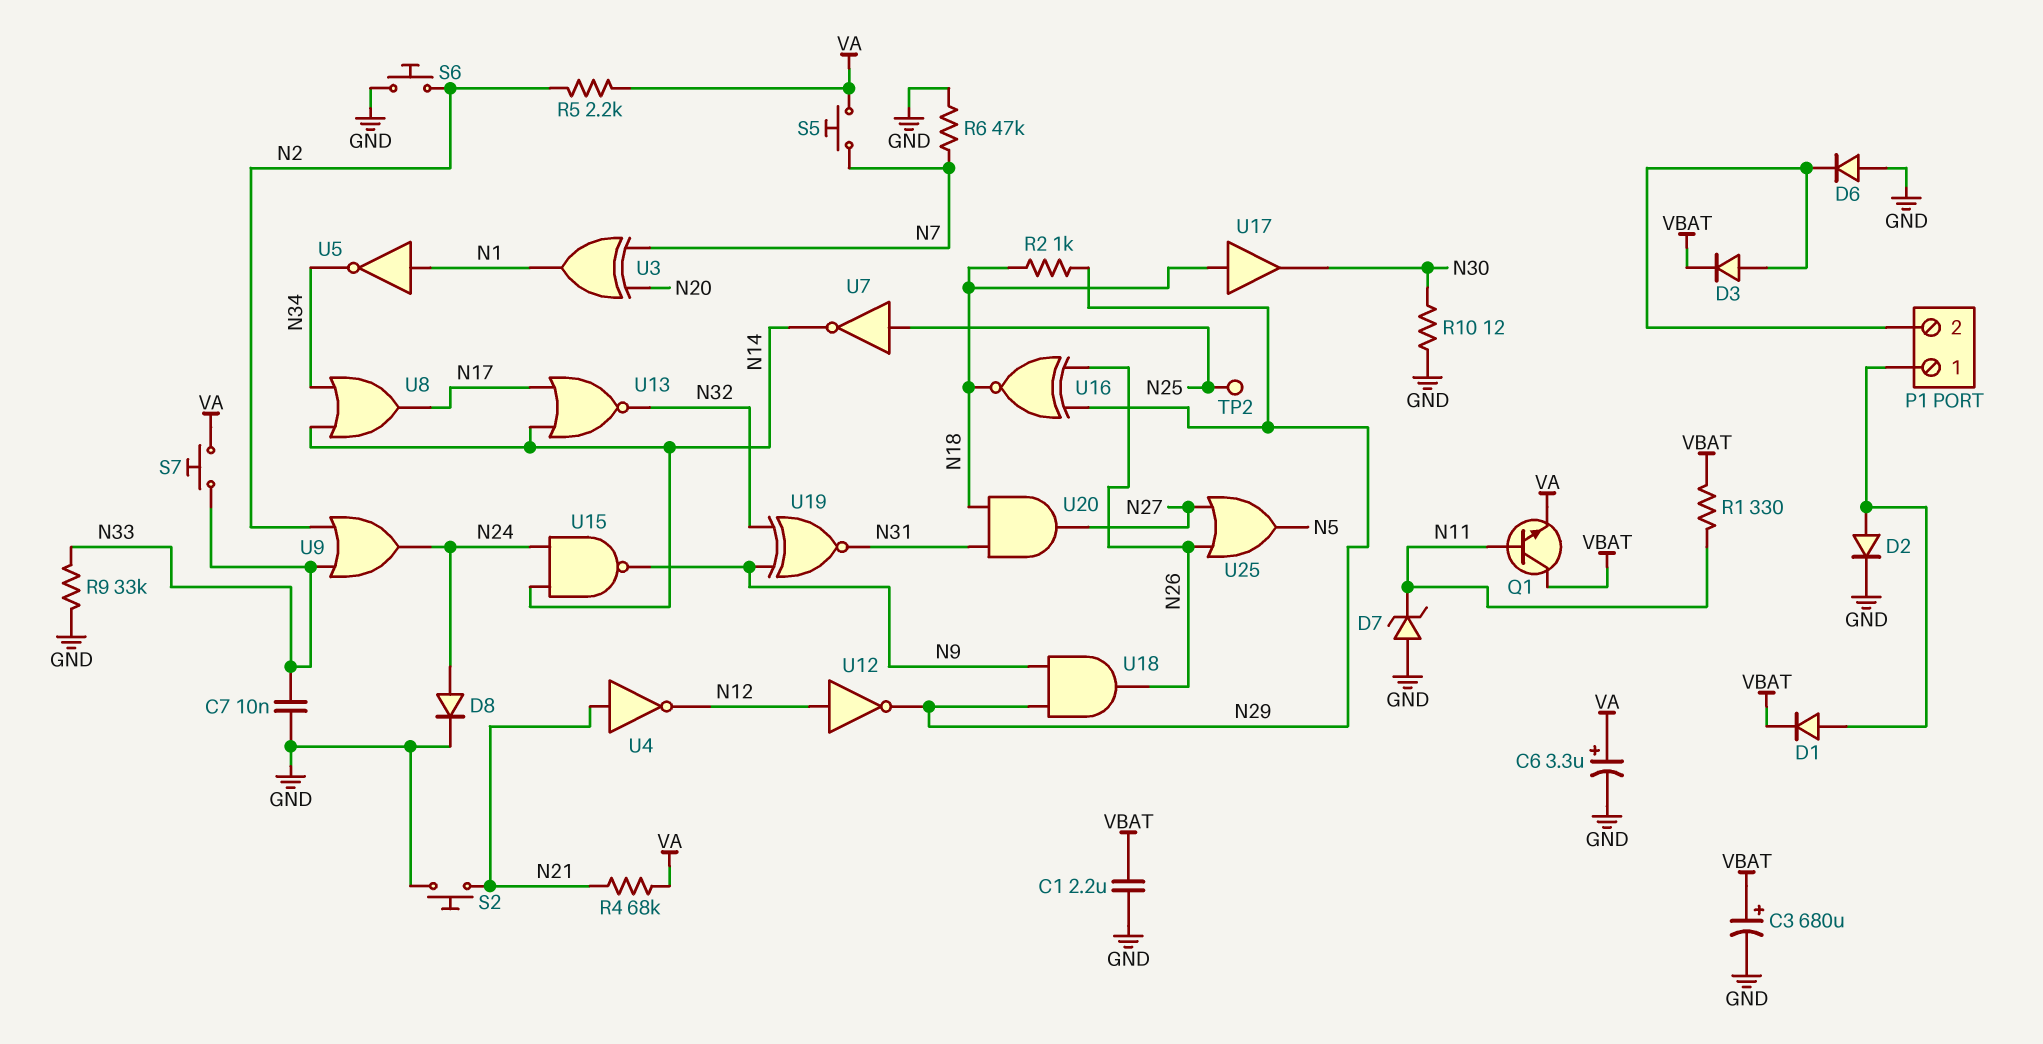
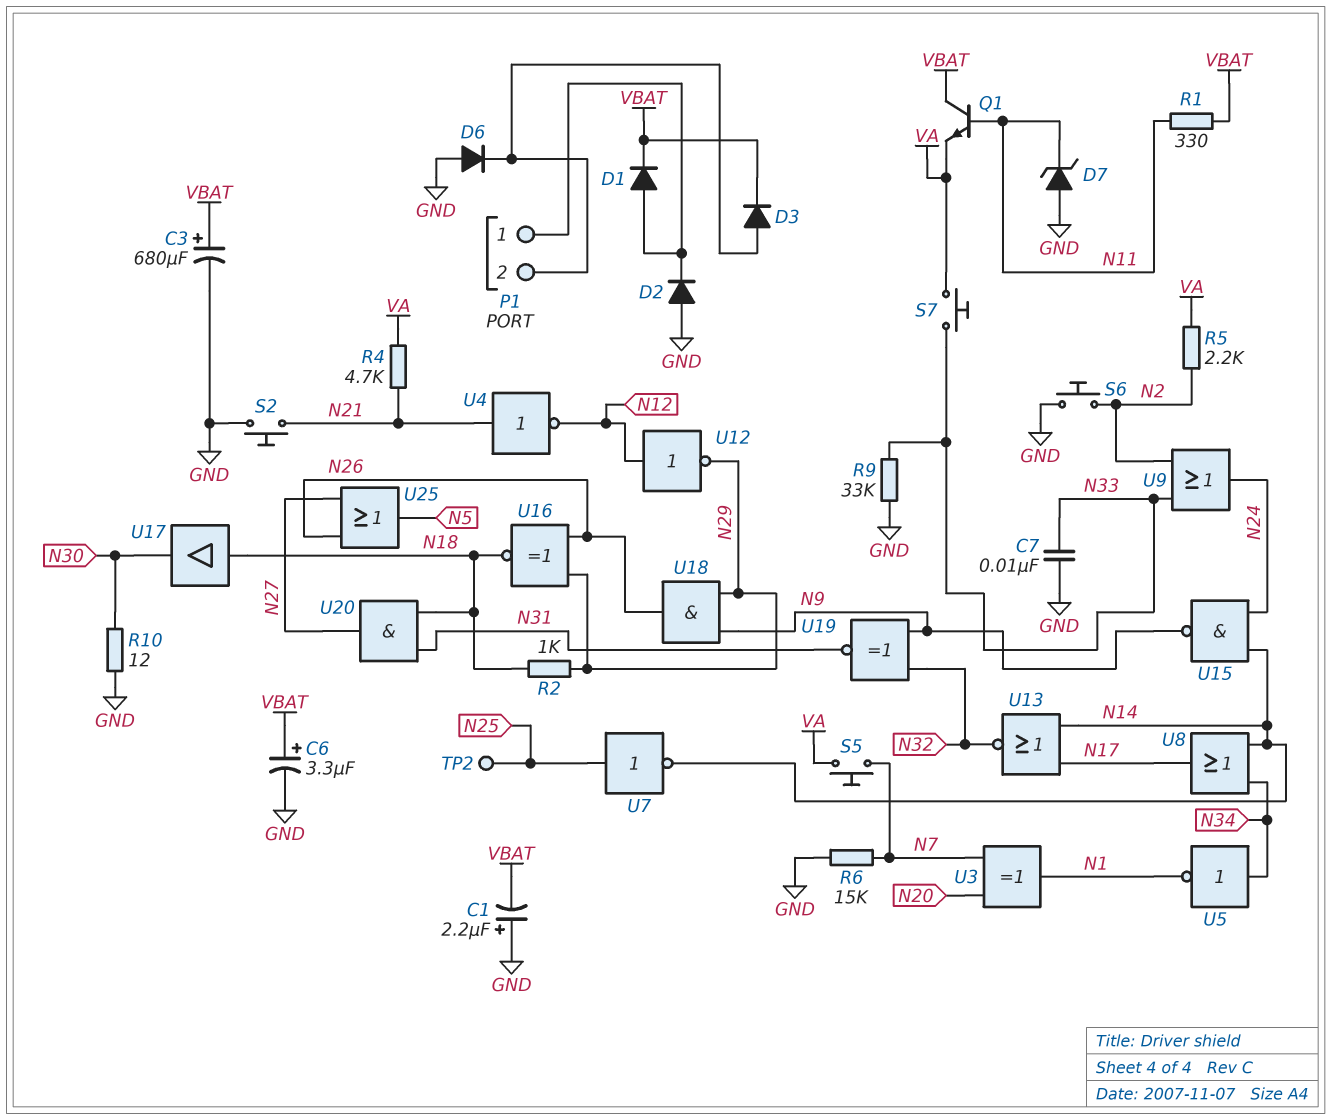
C1: 2.2uF (GND, VBAT) -> 2.2uF (plus GND, minus VBAT)
C6: 3.3uF (plus VA, minus GND) -> 3.3uF (plus VBAT, minus GND)
D2: diode (A P1/1, K GND) -> diode (A GND, K P1/1)
D8: diode (A N24, K GND) -> none
R4: 68k (N21, VA) -> 4.7k (N21, VA)
R6: 47k (GND, N7) -> 15k (GND, N7)
U5: NOT (in N1, out N34) -> NOT (in N34, out N1)

